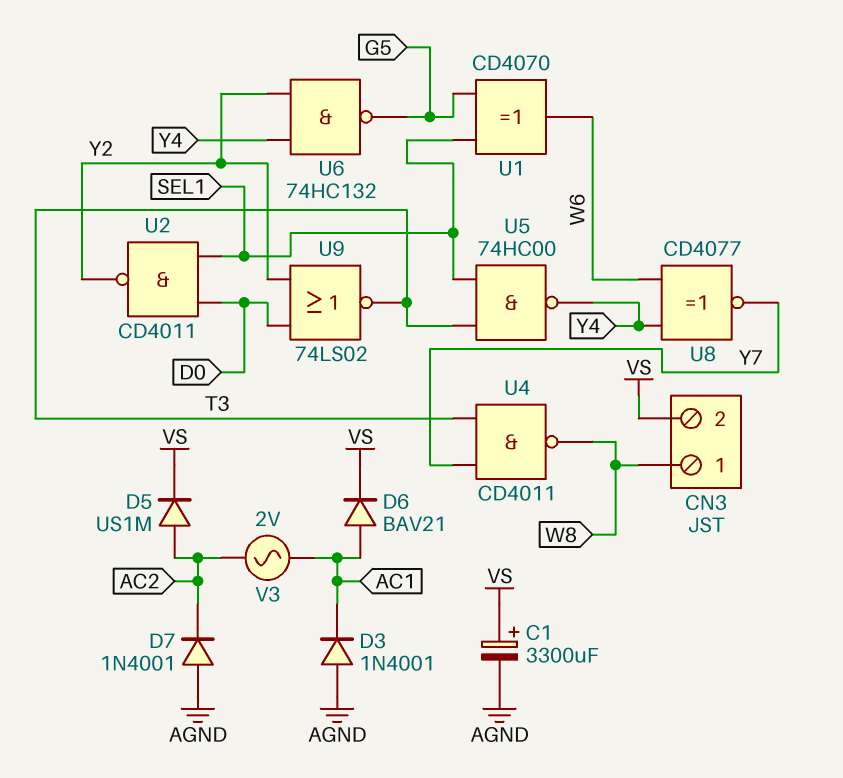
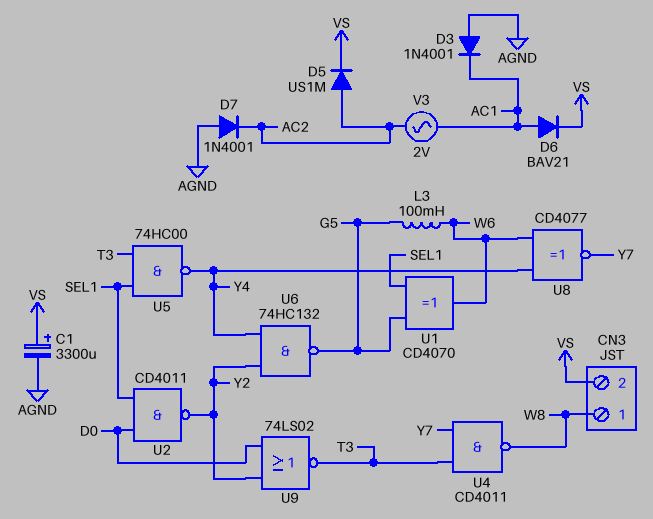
L3: none -> 100mH (G5, W6)

